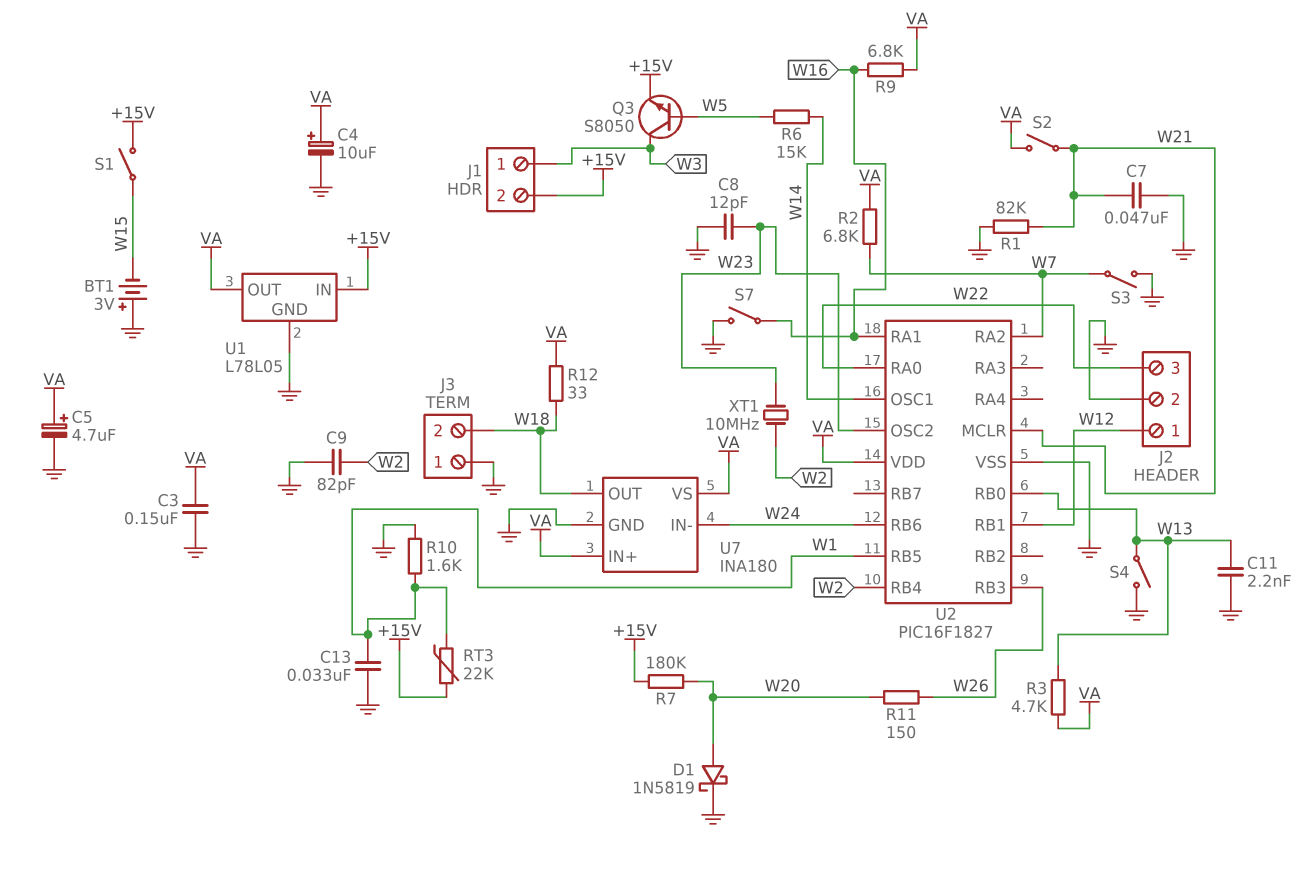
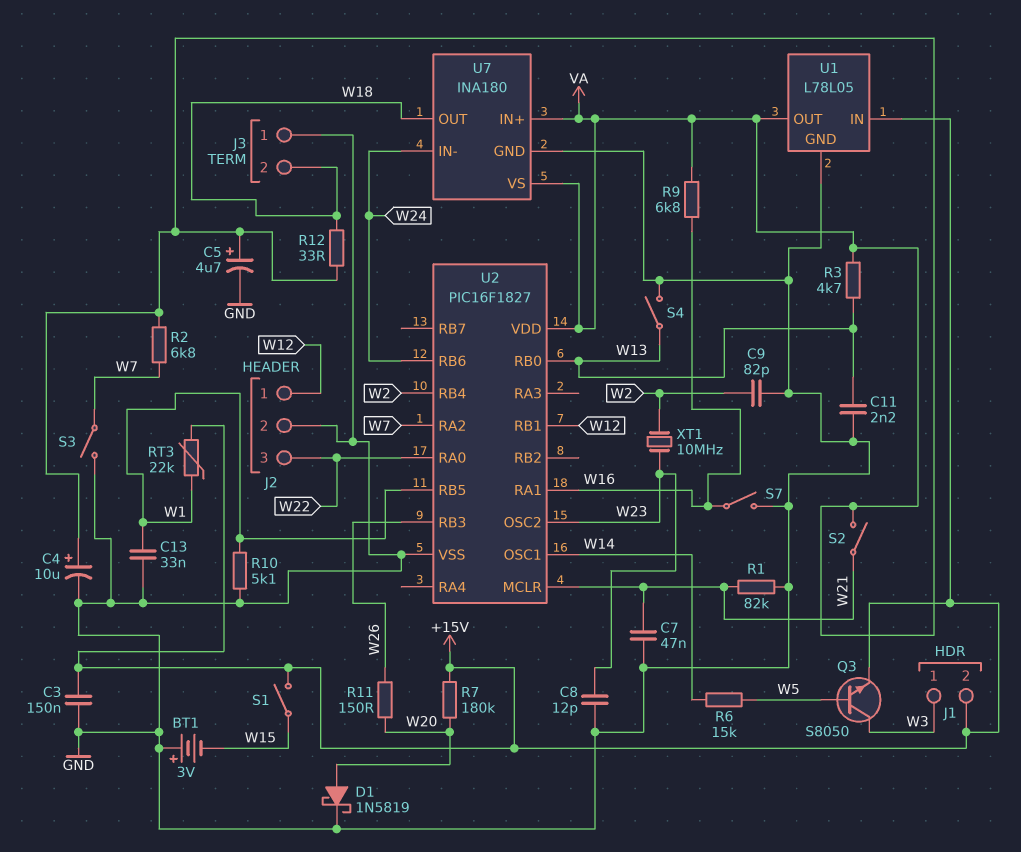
C3: 150nF (GND, VA) -> 150nF (+15V, GND)
R10: 1.6k (GND, W1) -> 5.1k (GND, W1)

